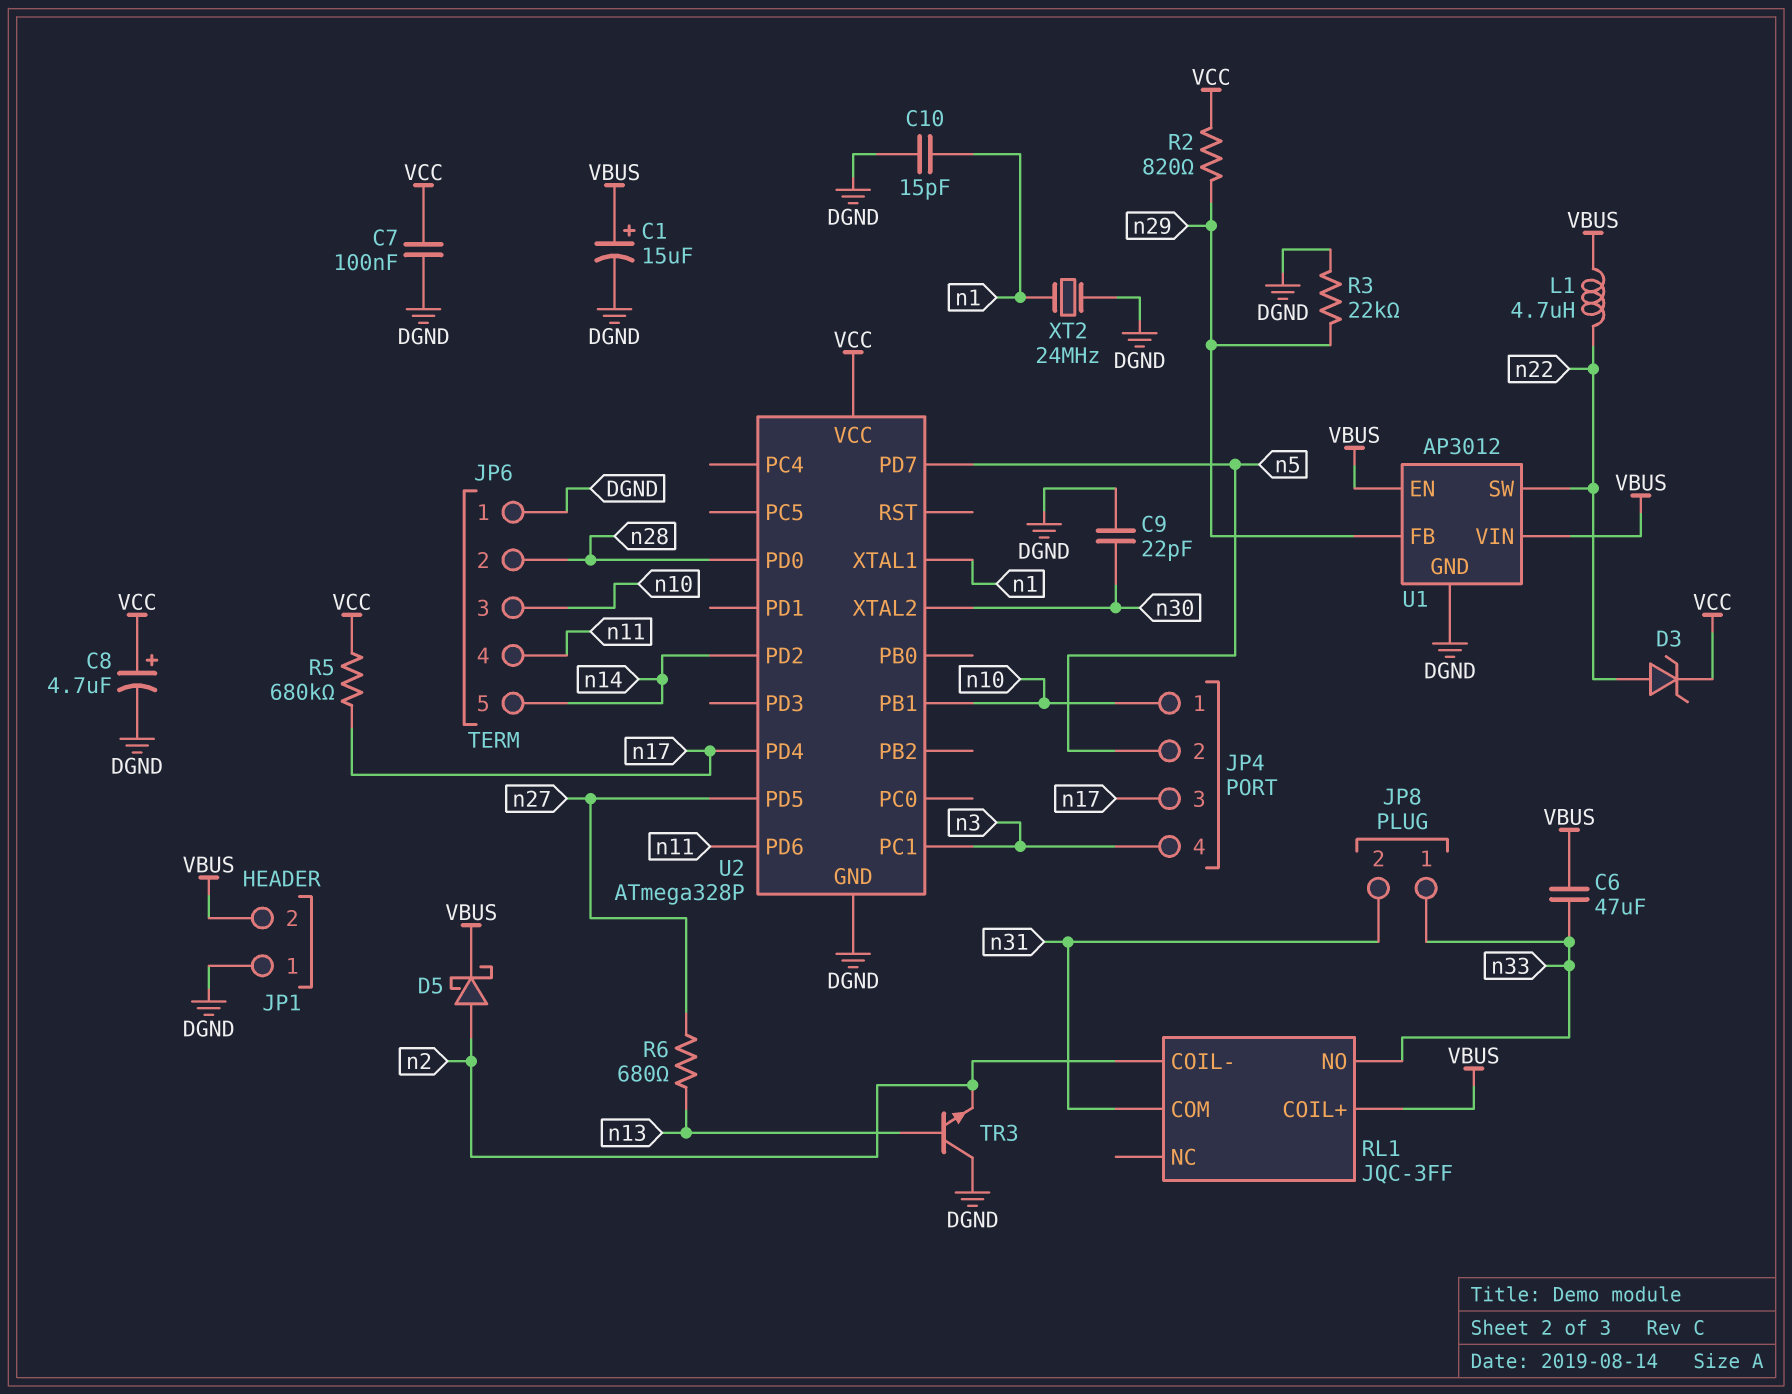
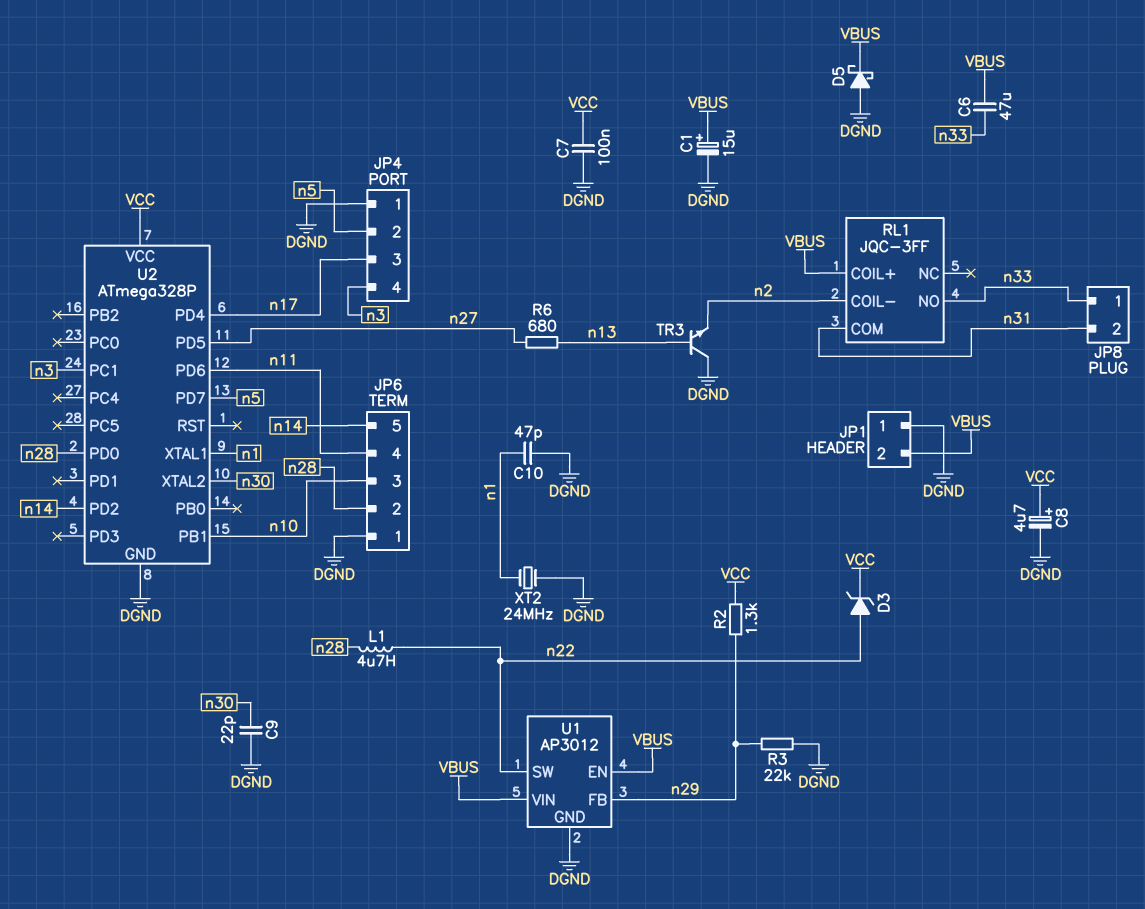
C10: 15pF (DGND, n1) -> 47pF (DGND, n1)
D5: schottky (A n2, K VBUS) -> schottky (A DGND, K VBUS)
JP4 pin 1: n10 -> DGND
L1: 4.7uH (VBUS, n22) -> 4.7uH (n22, n28)
R2: 820 (VCC, n29) -> 1.3k (VCC, n29)
R5: 680k (VCC, n17) -> none

